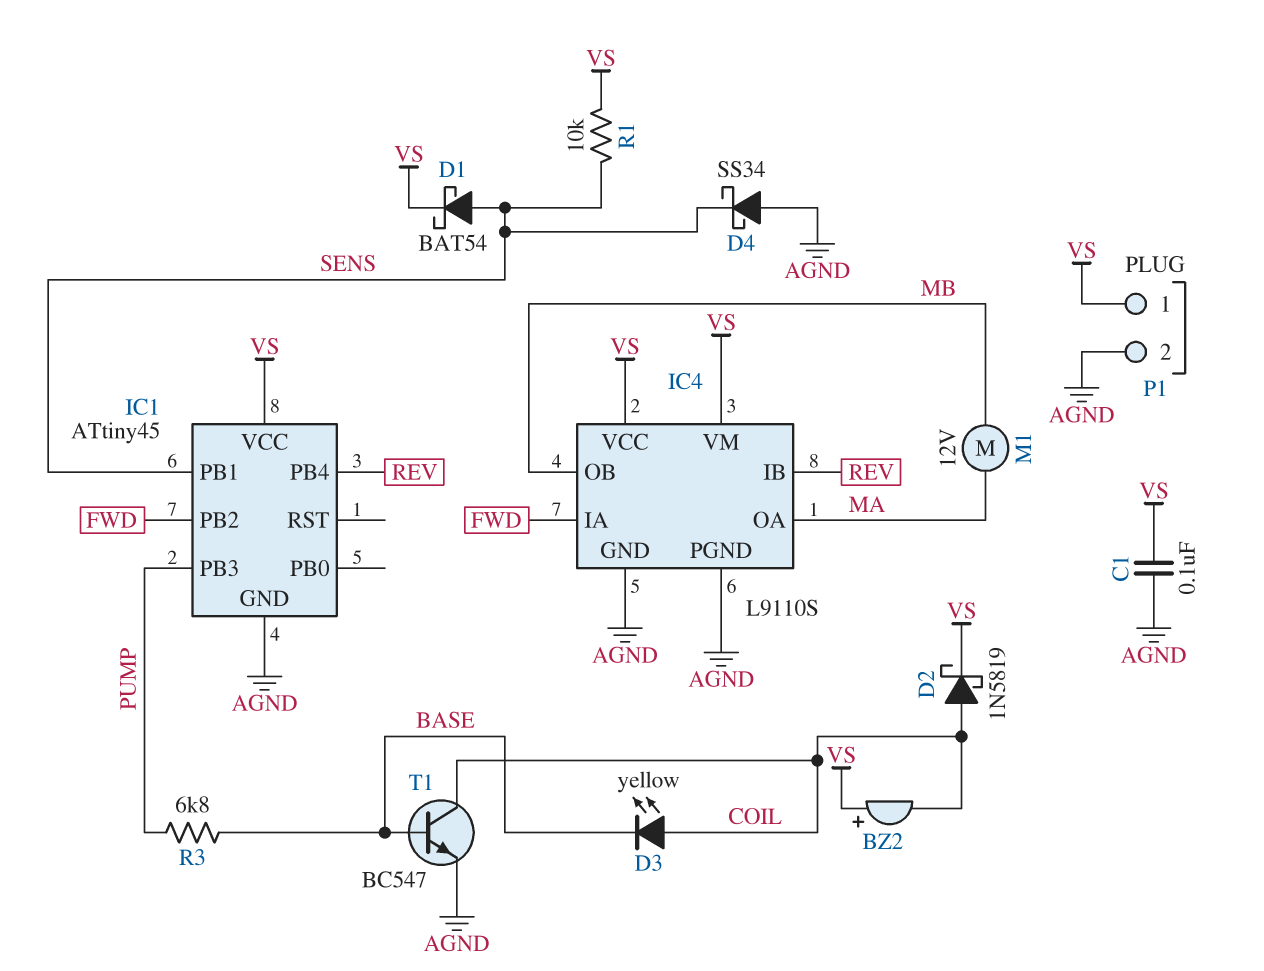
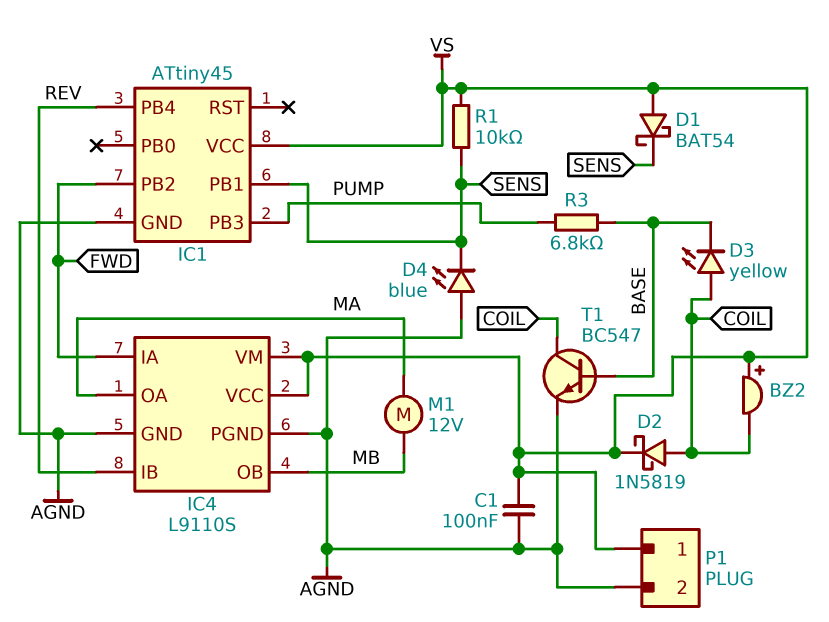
D1: schottky BAT54 (A SENS, K VS) -> schottky BAT54 (A VS, K SENS)
D4: schottky SS34 (A AGND, K SENS) -> LED blue (A AGND, K SENS)

